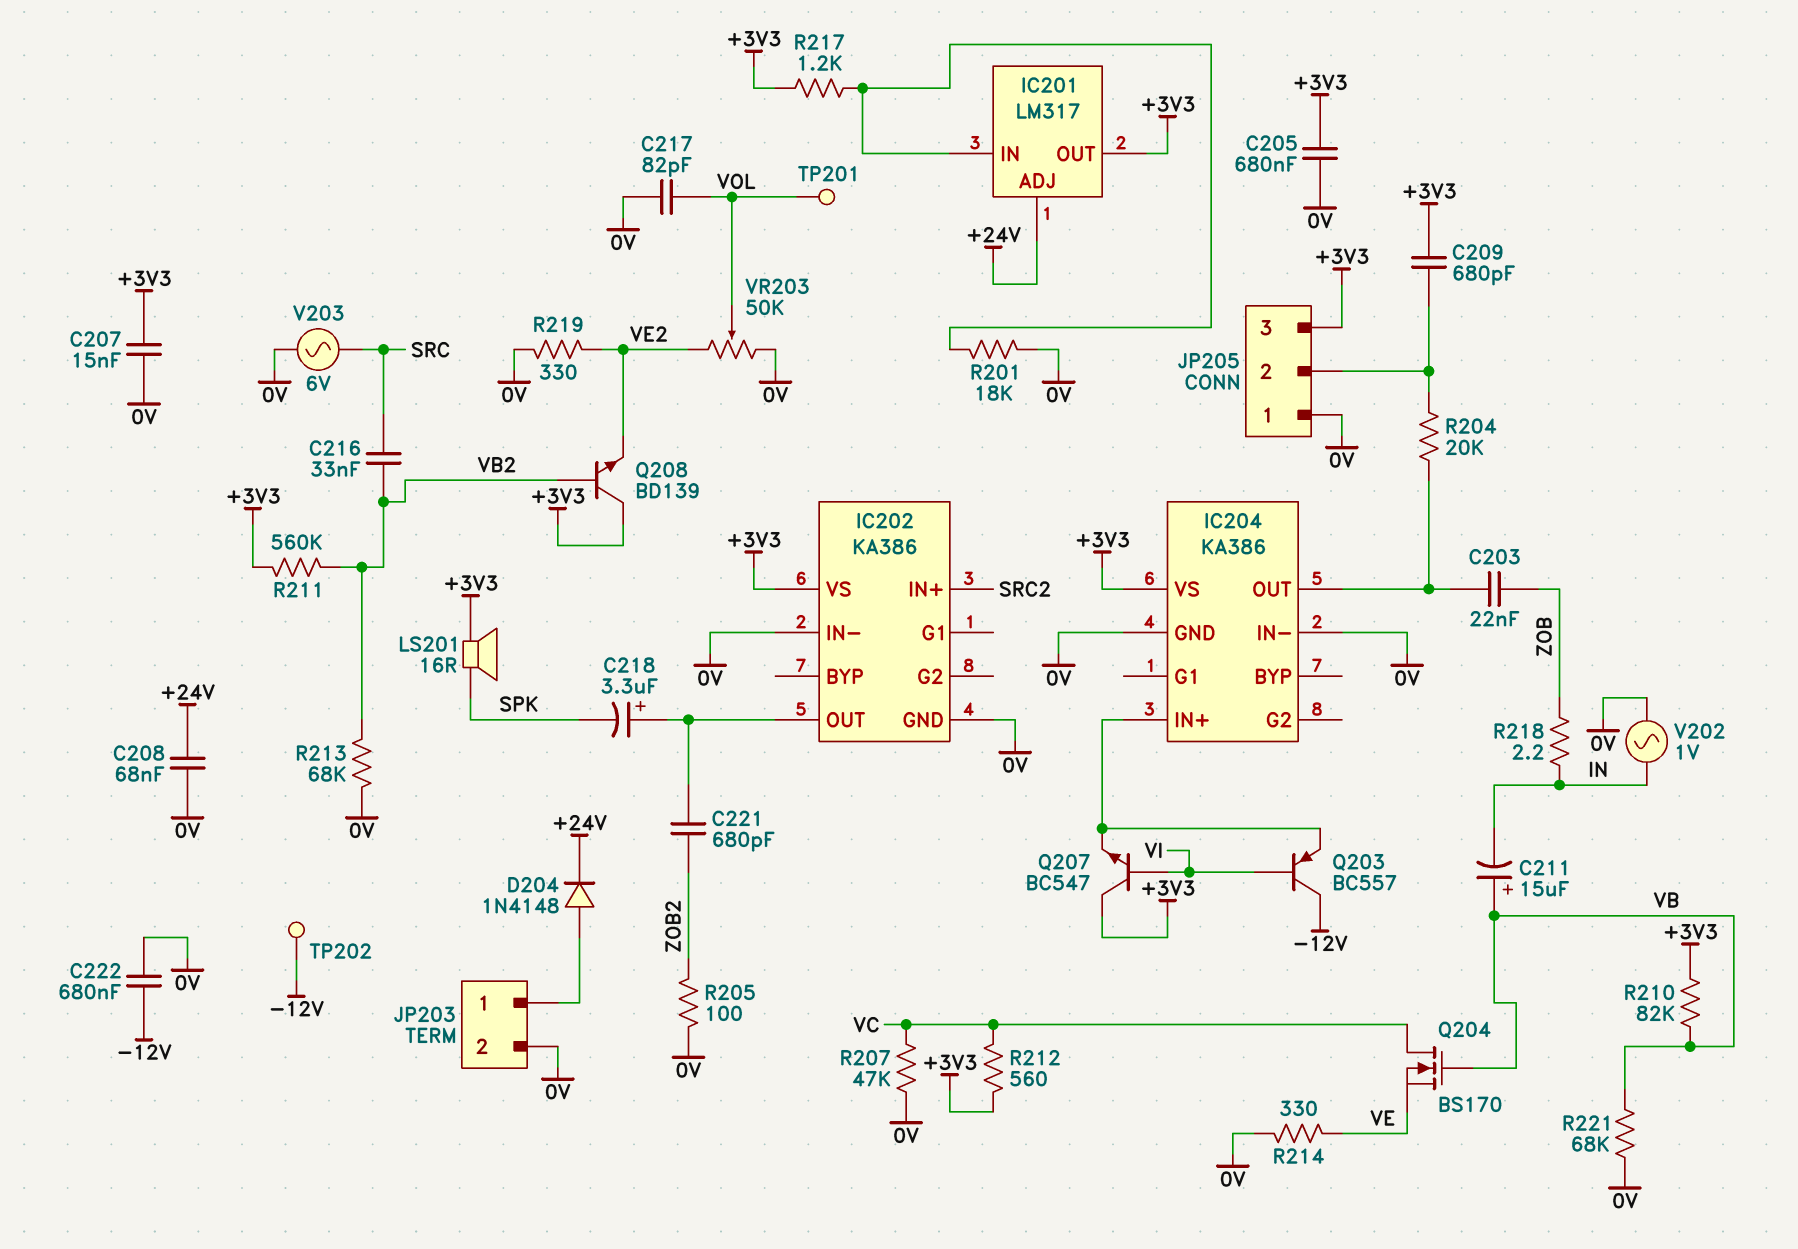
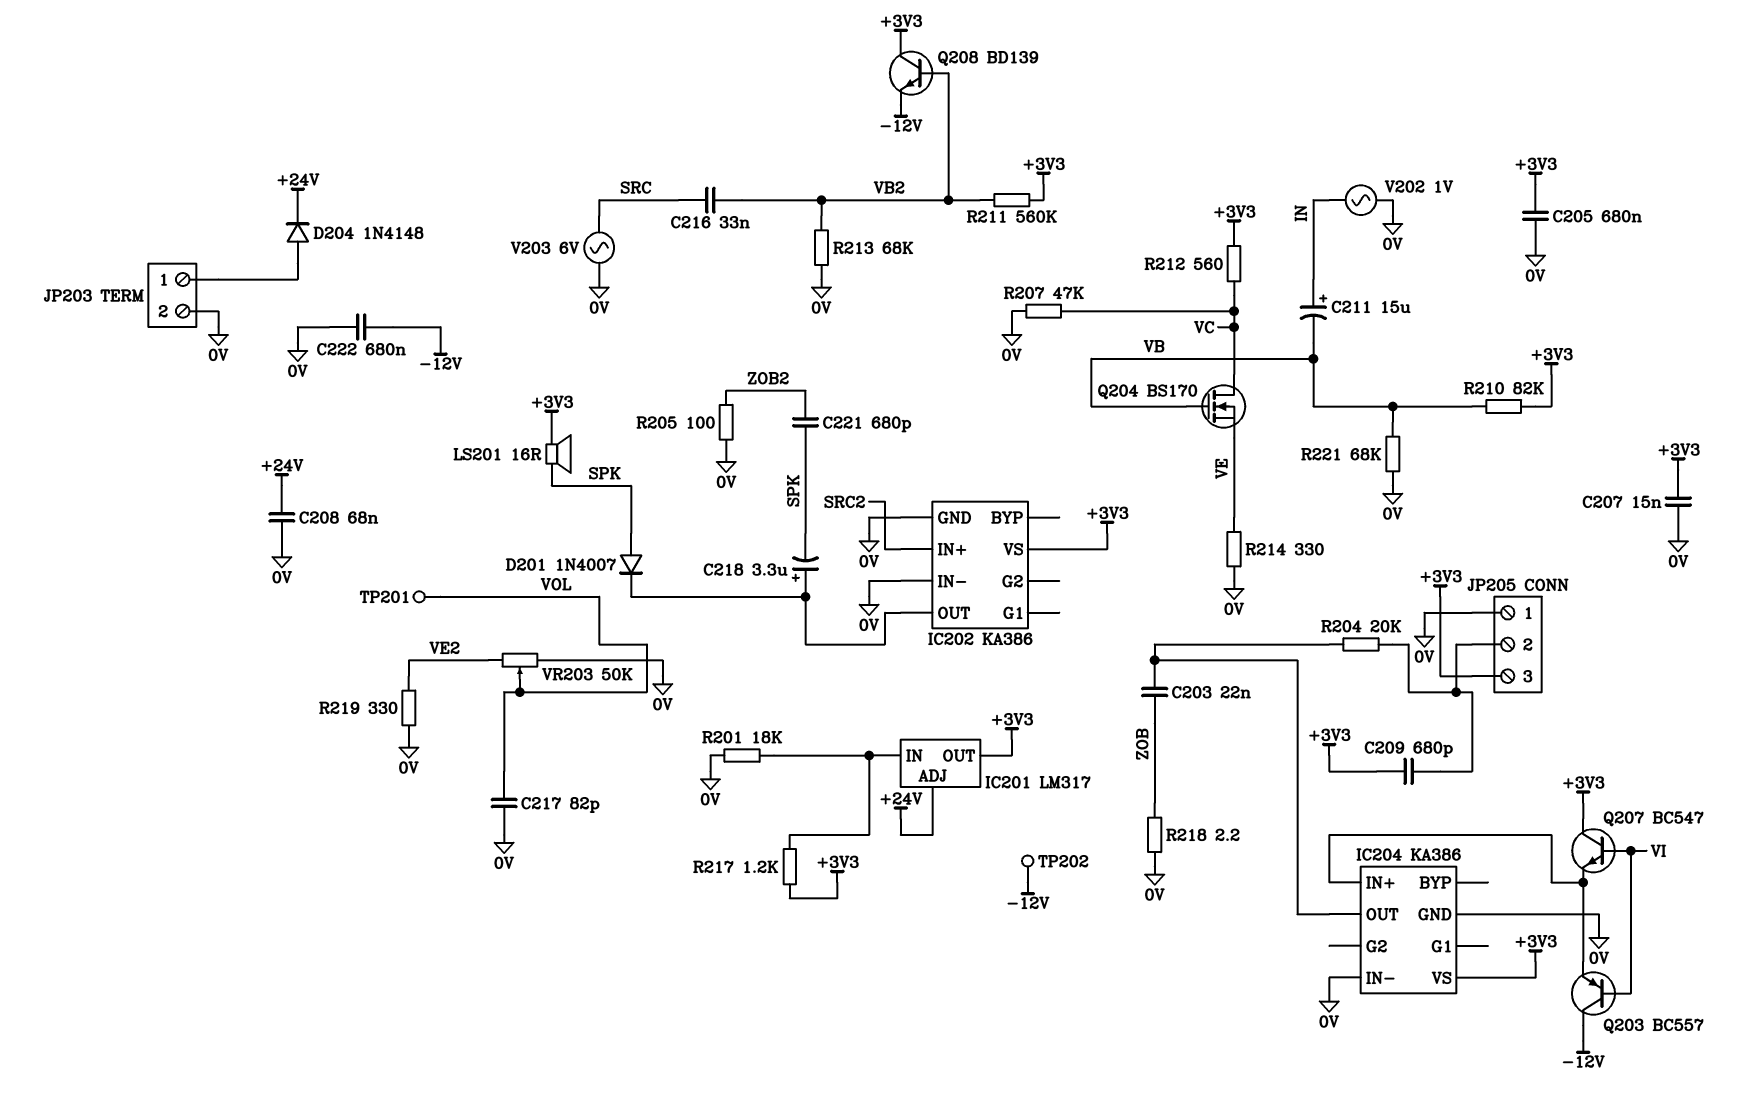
C211: 15uF (plus VB, minus IN) -> 15uF (plus IN, minus VB)
C221: 680pF (IC202/OUT, ZOB2) -> 680pF (SPK, ZOB2)
D201: none -> diode 1N4007 (A SPK, K IC202/OUT)
Q208: NPN BD139 (B VB2, C +3V3, E VE2) -> NPN BD139 (B VB2, C +3V3, E -12V)
R218: 2.2 (IN, ZOB) -> 2.2 (0V, ZOB)

